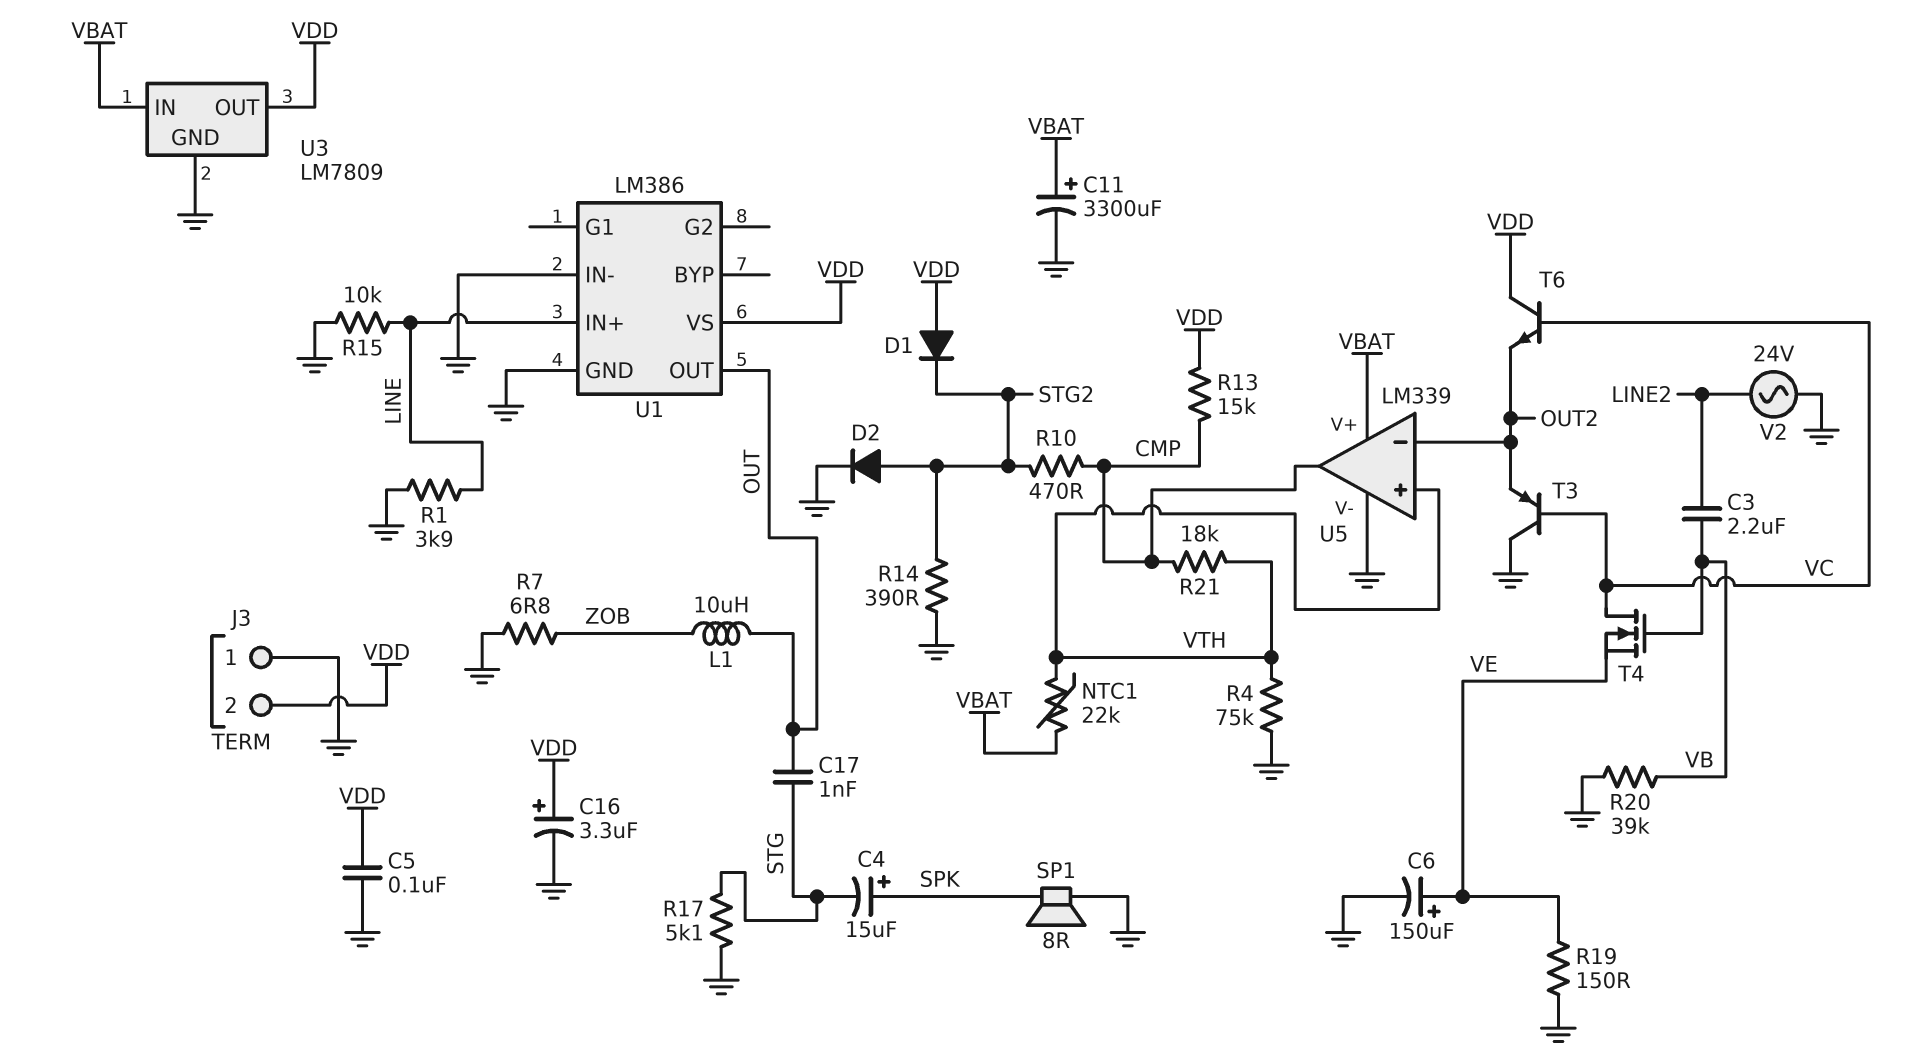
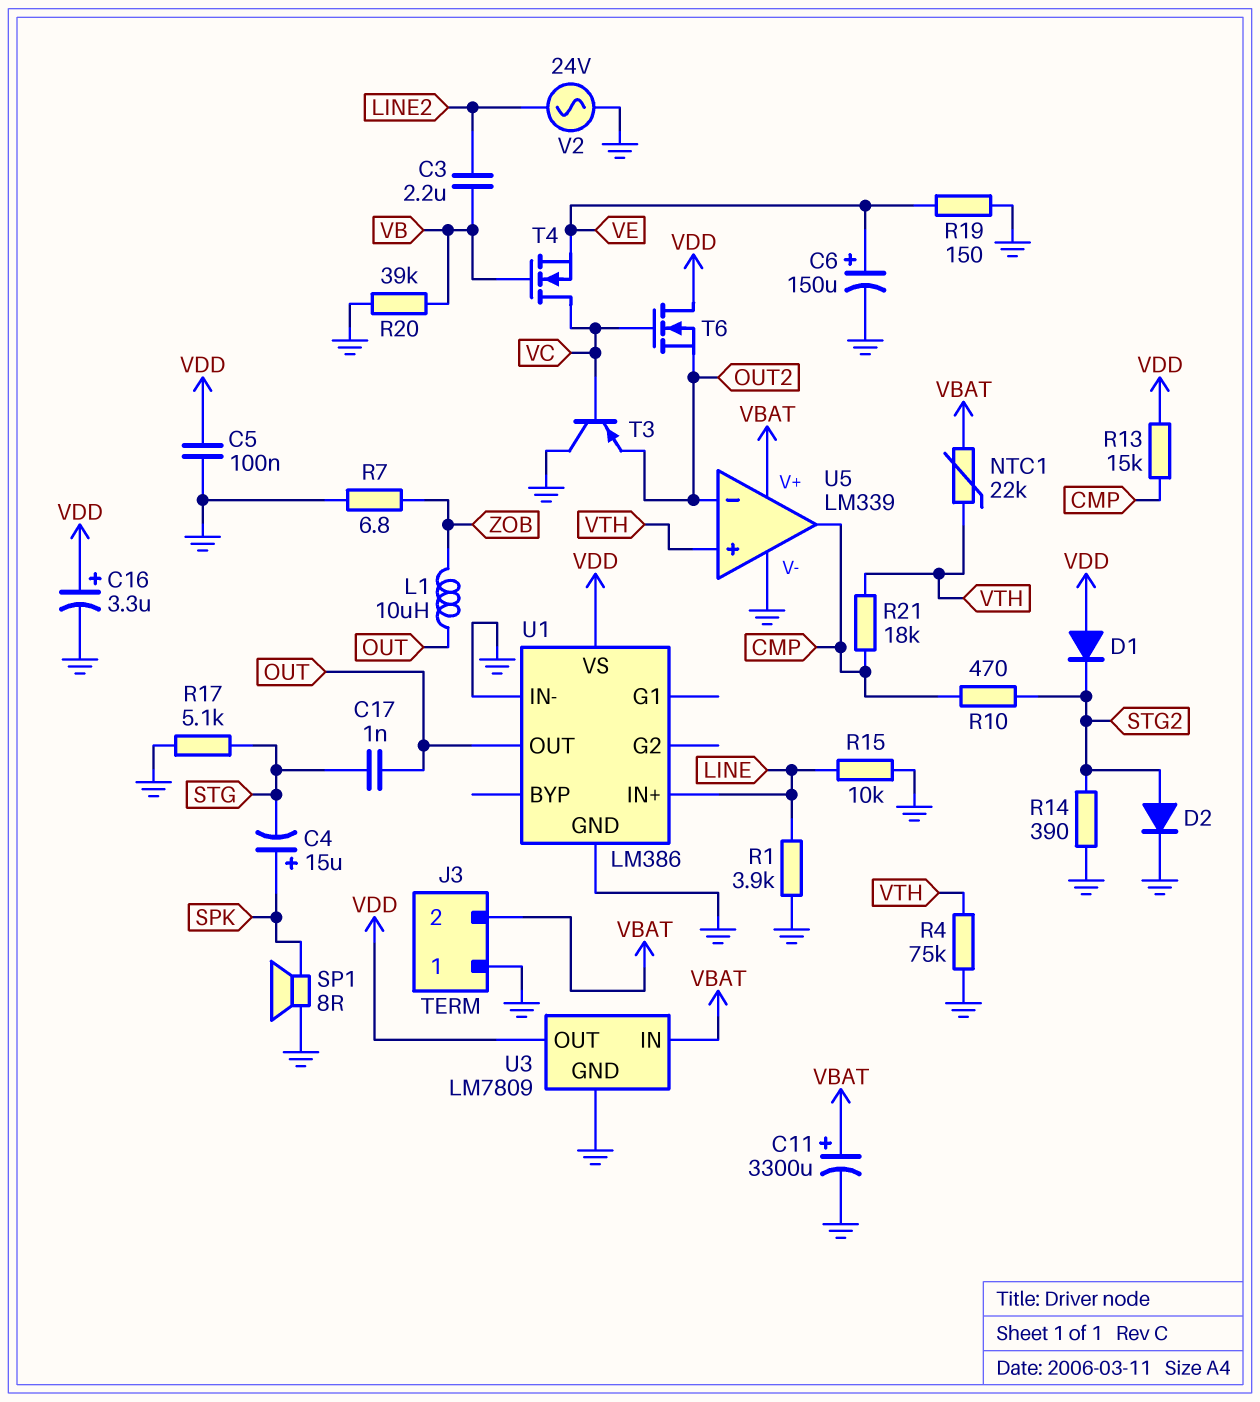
J3 pin 2: VDD -> VBAT
T6: NPN (B VC, C VDD, E OUT2) -> NMOS (G VC, D VDD, S OUT2)

